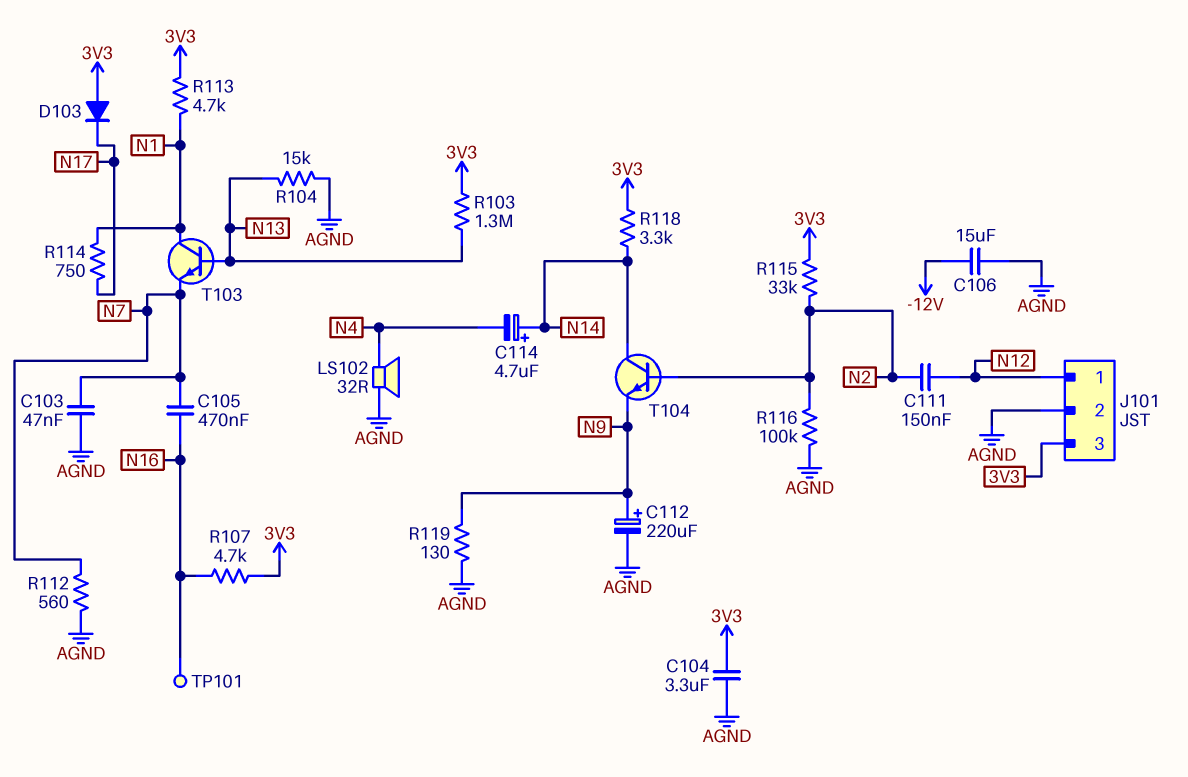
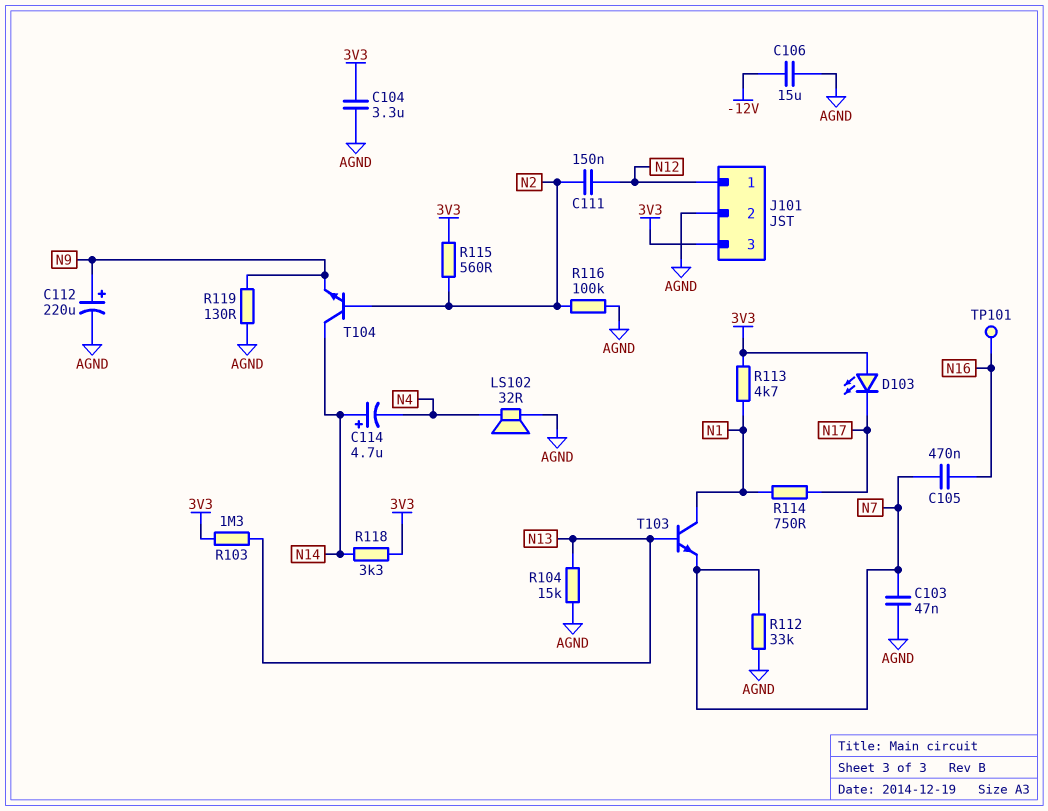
D103: diode (A 3V3, K N17) -> LED (A 3V3, K N17)
R107: 4.7k (3V3, N16) -> none
R112: 560 (AGND, N7) -> 33k (AGND, N7)
R115: 33k (3V3, N2) -> 560 (3V3, N2)

